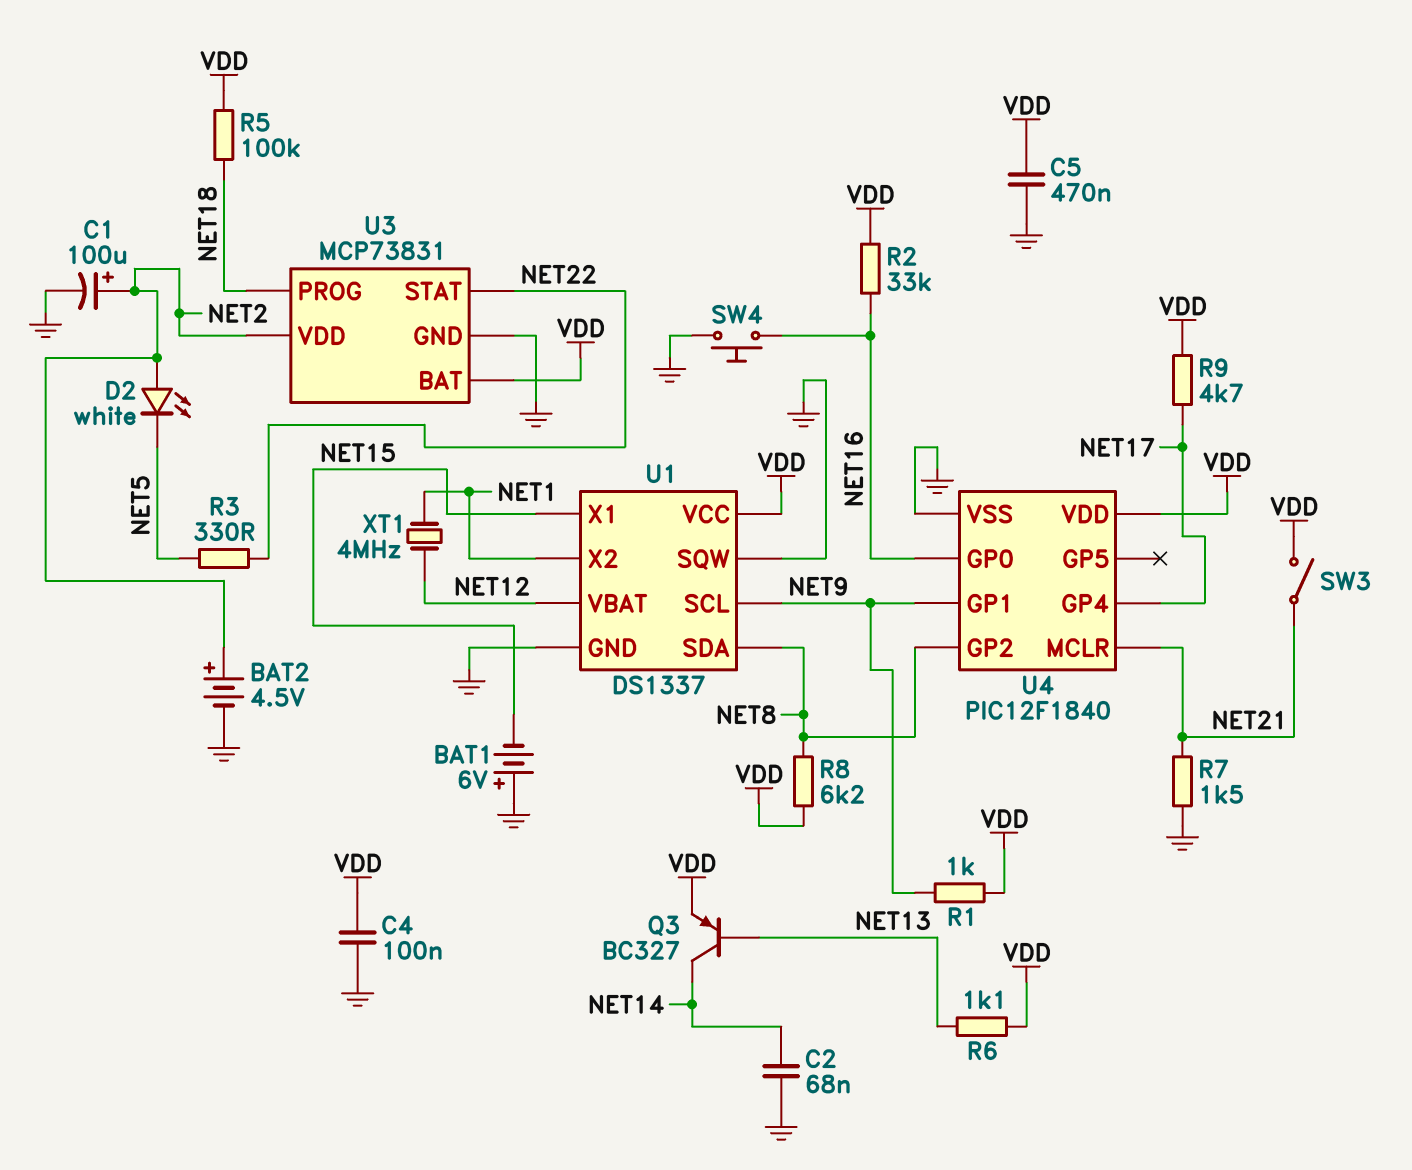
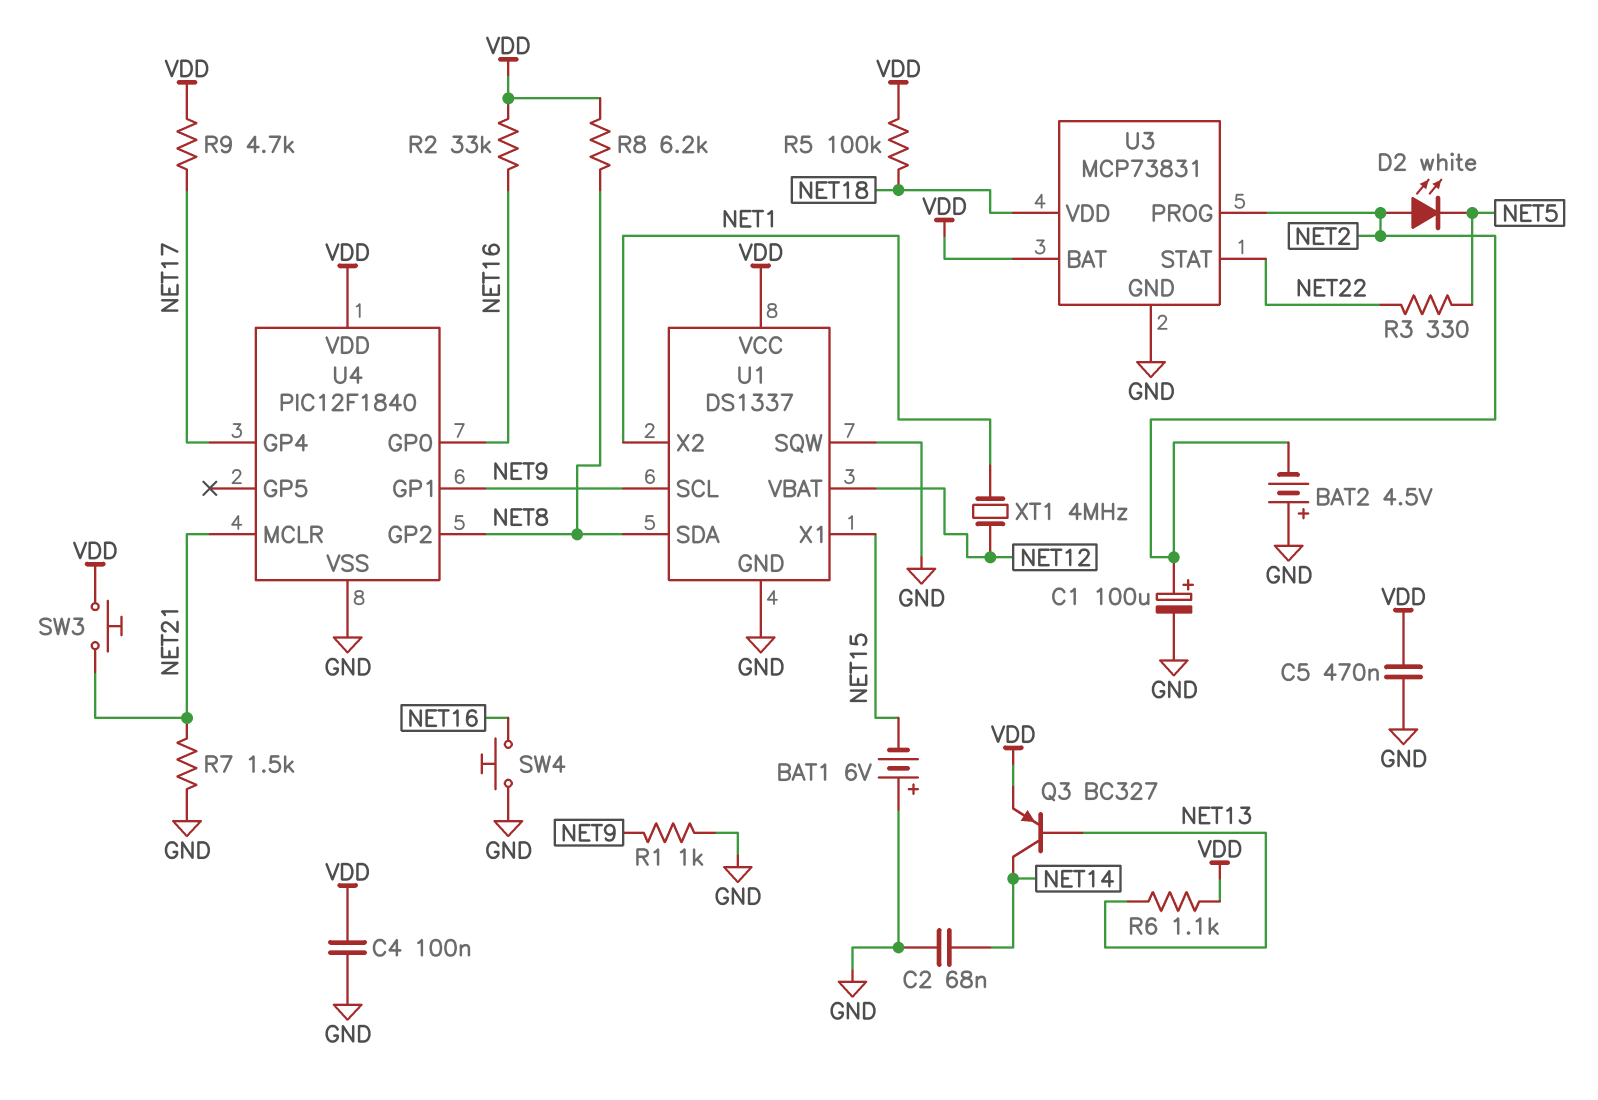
BAT2: 4.5V (plus NET2, minus GND) -> 4.5V (plus GND, minus NET2)
R1: 1k (NET9, VDD) -> 1k (GND, NET9)
SW3: switch (NET21, VDD) -> button (NET21, VDD)
U3 pin PROG: NET18 -> NET2
U3 pin VDD: NET2 -> NET18

